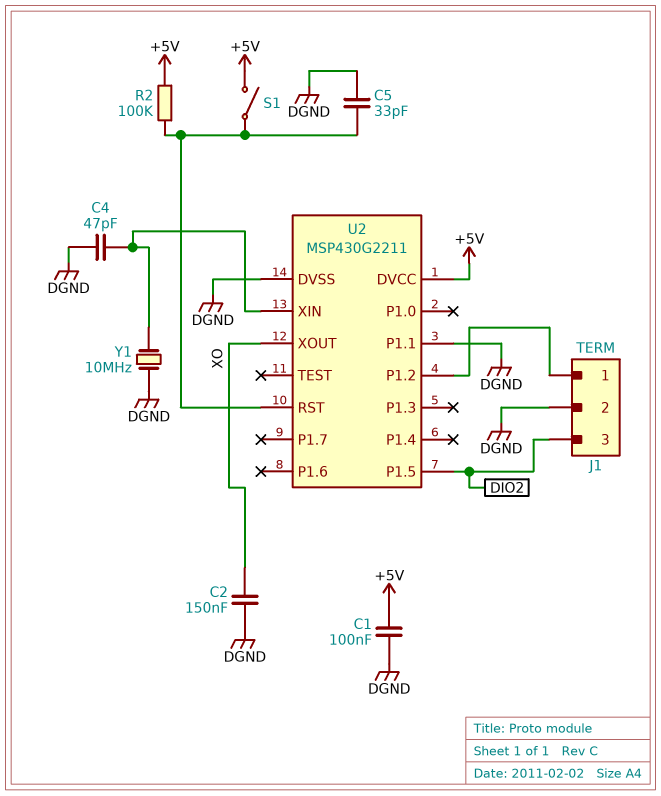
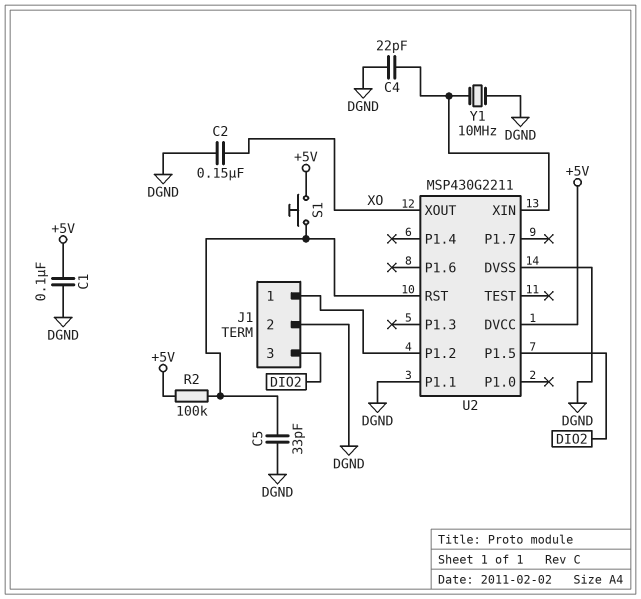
C4: 47pF (DGND, U2/XIN) -> 22pF (DGND, U2/XIN)
S1: switch (+5V, U2/RST) -> button (+5V, U2/RST)

